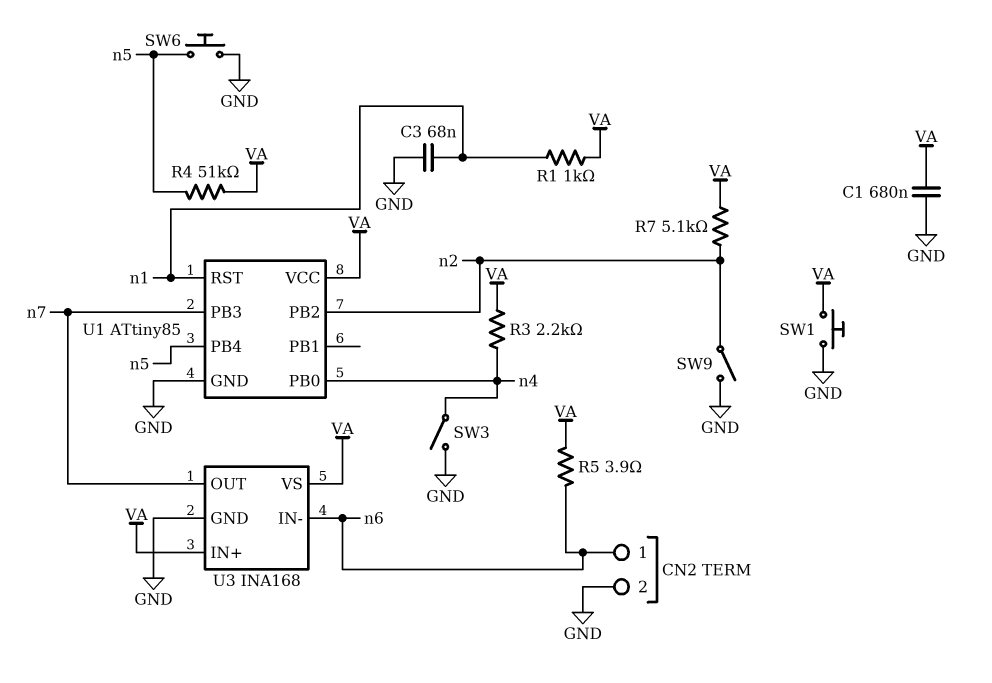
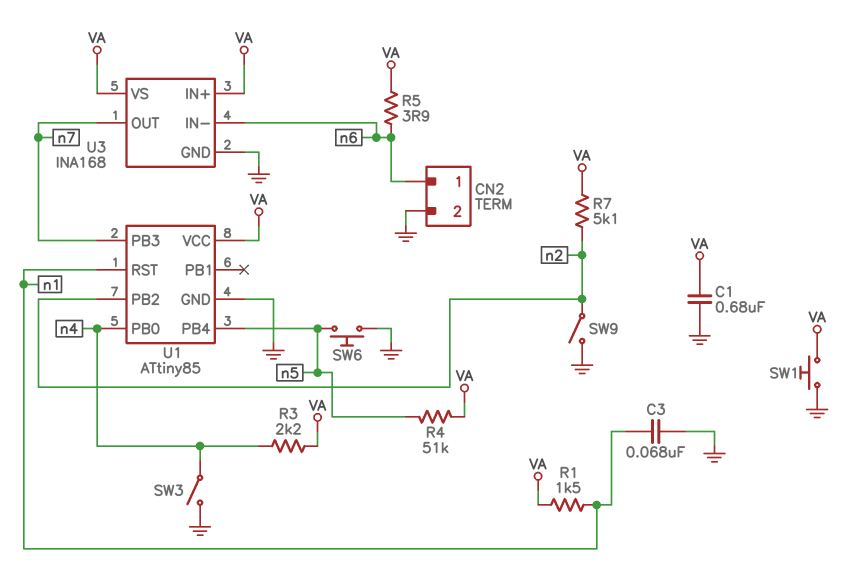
R1: 1k (VA, n1) -> 1.5k (VA, n1)

